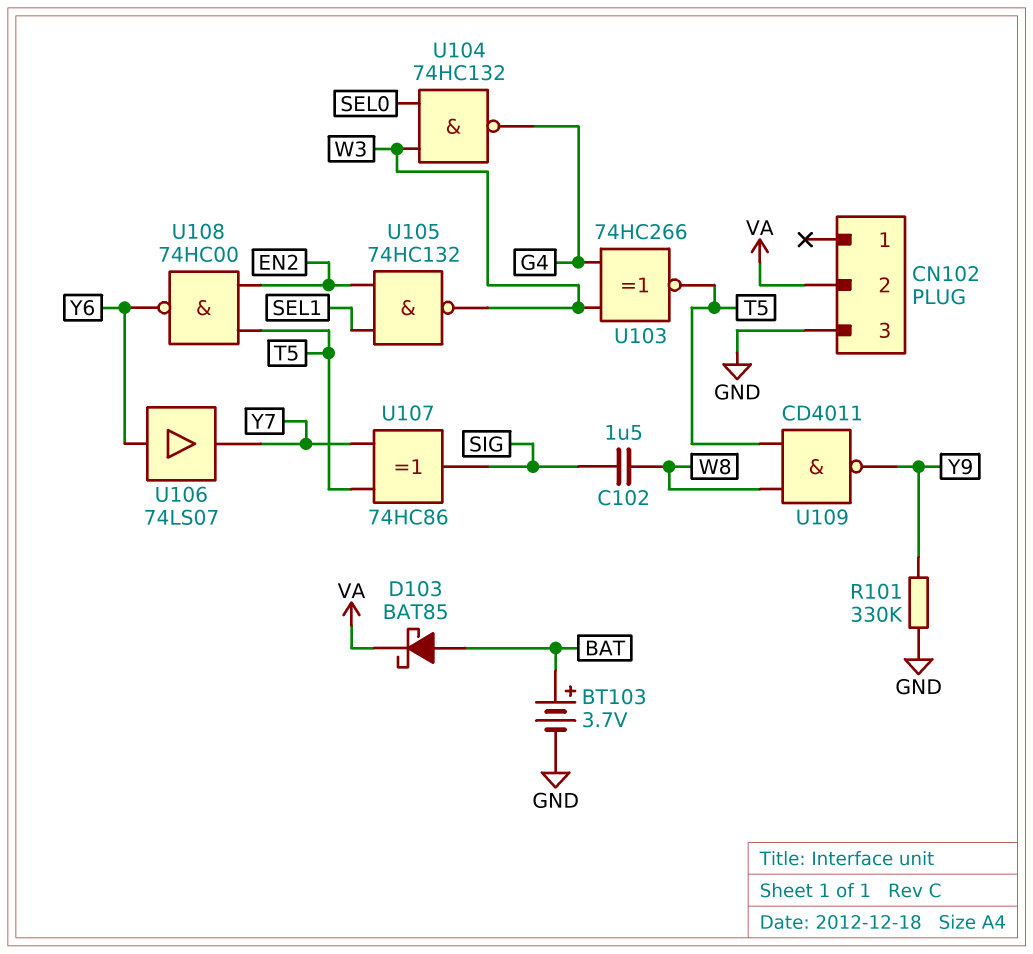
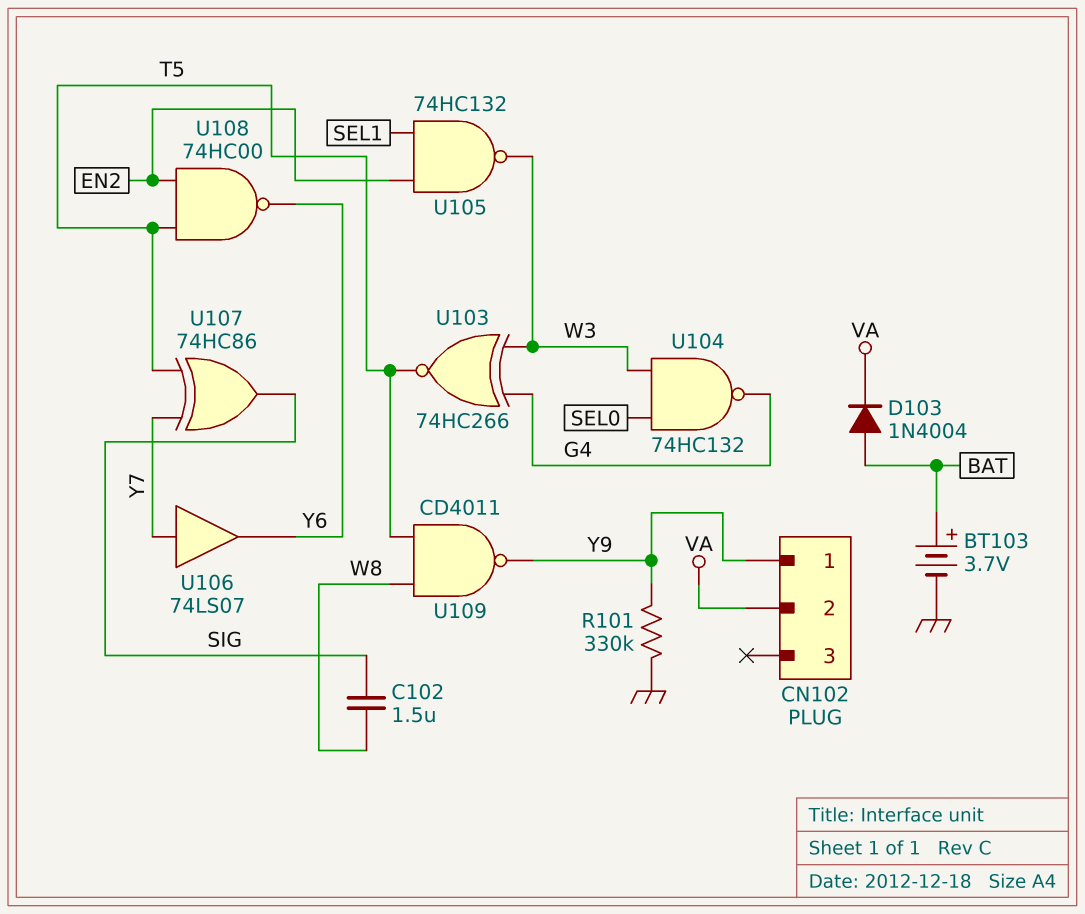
CN102 pin 1: none -> Y9
CN102 pin 3: GND -> none
D103: schottky BAT85 (A BAT, K VA) -> diode 1N4004 (A BAT, K VA)
U106: buffer 74LS07 (in Y6, out Y7) -> buffer 74LS07 (in Y7, out Y6)

